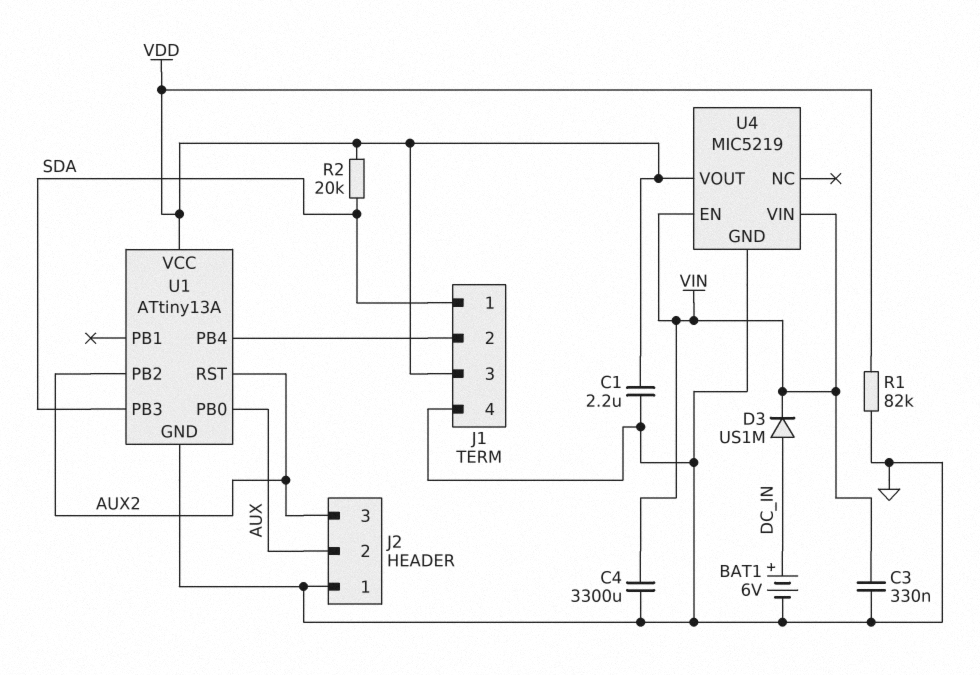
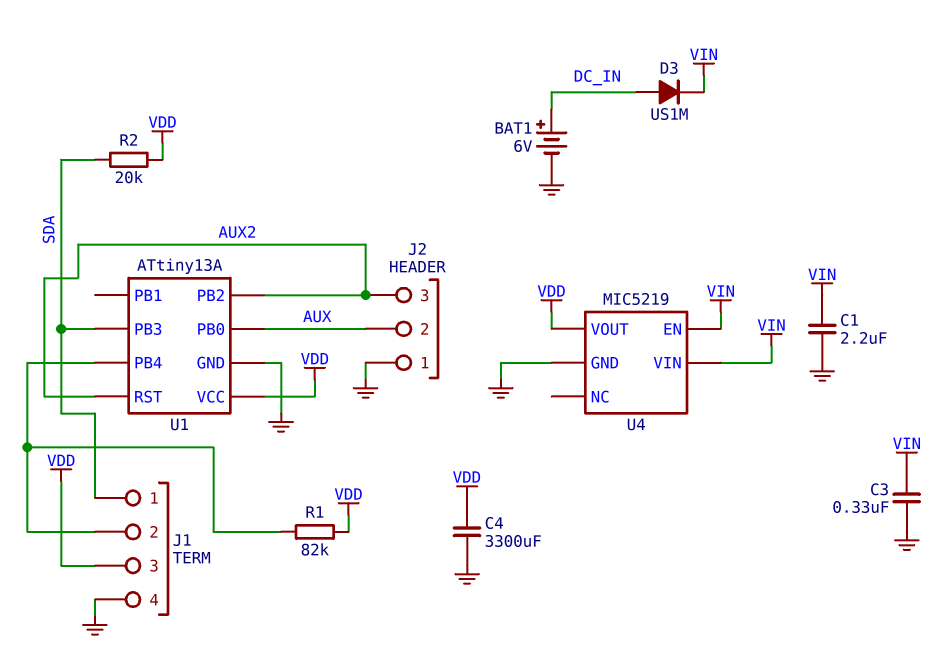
C1: 2.2uF (GND, VDD) -> 2.2uF (GND, VIN)
C4: 3300uF (GND, VIN) -> 3300uF (GND, VDD)
R1: 82k (GND, VDD) -> 82k (J1/2, VDD)

